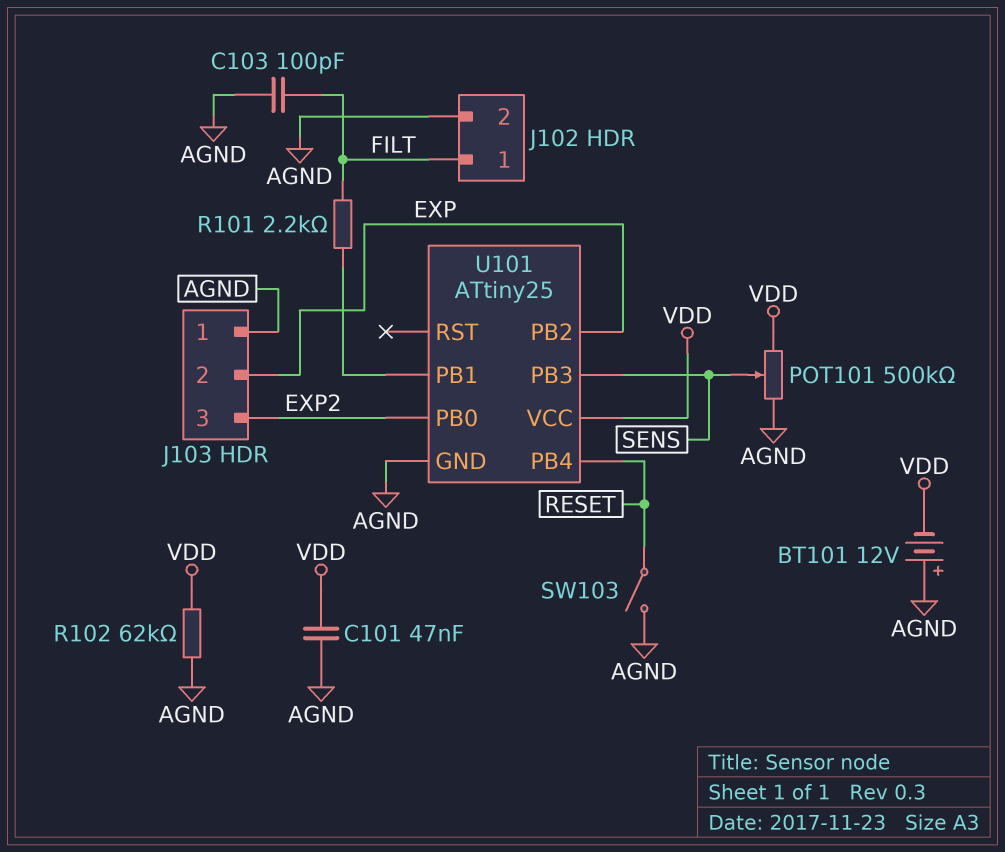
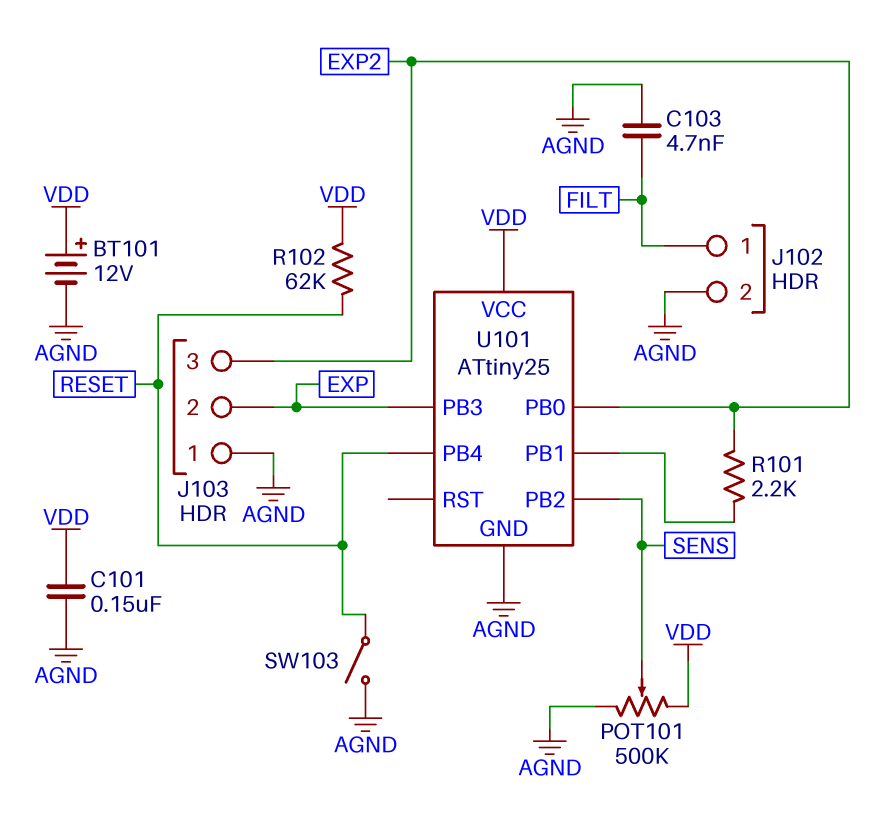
BT101: 12V (plus AGND, minus VDD) -> 12V (plus VDD, minus AGND)
C101: 47nF (AGND, VDD) -> 150nF (AGND, VDD)
C103: 100pF (AGND, FILT) -> 4.7nF (AGND, FILT)
R101: 2.2k (FILT, U101/PB1) -> 2.2k (EXP2, U101/PB1)
R102: 62k (AGND, VDD) -> 62k (RESET, VDD)
U101 pin PB2: EXP -> SENS
U101 pin PB3: SENS -> EXP

